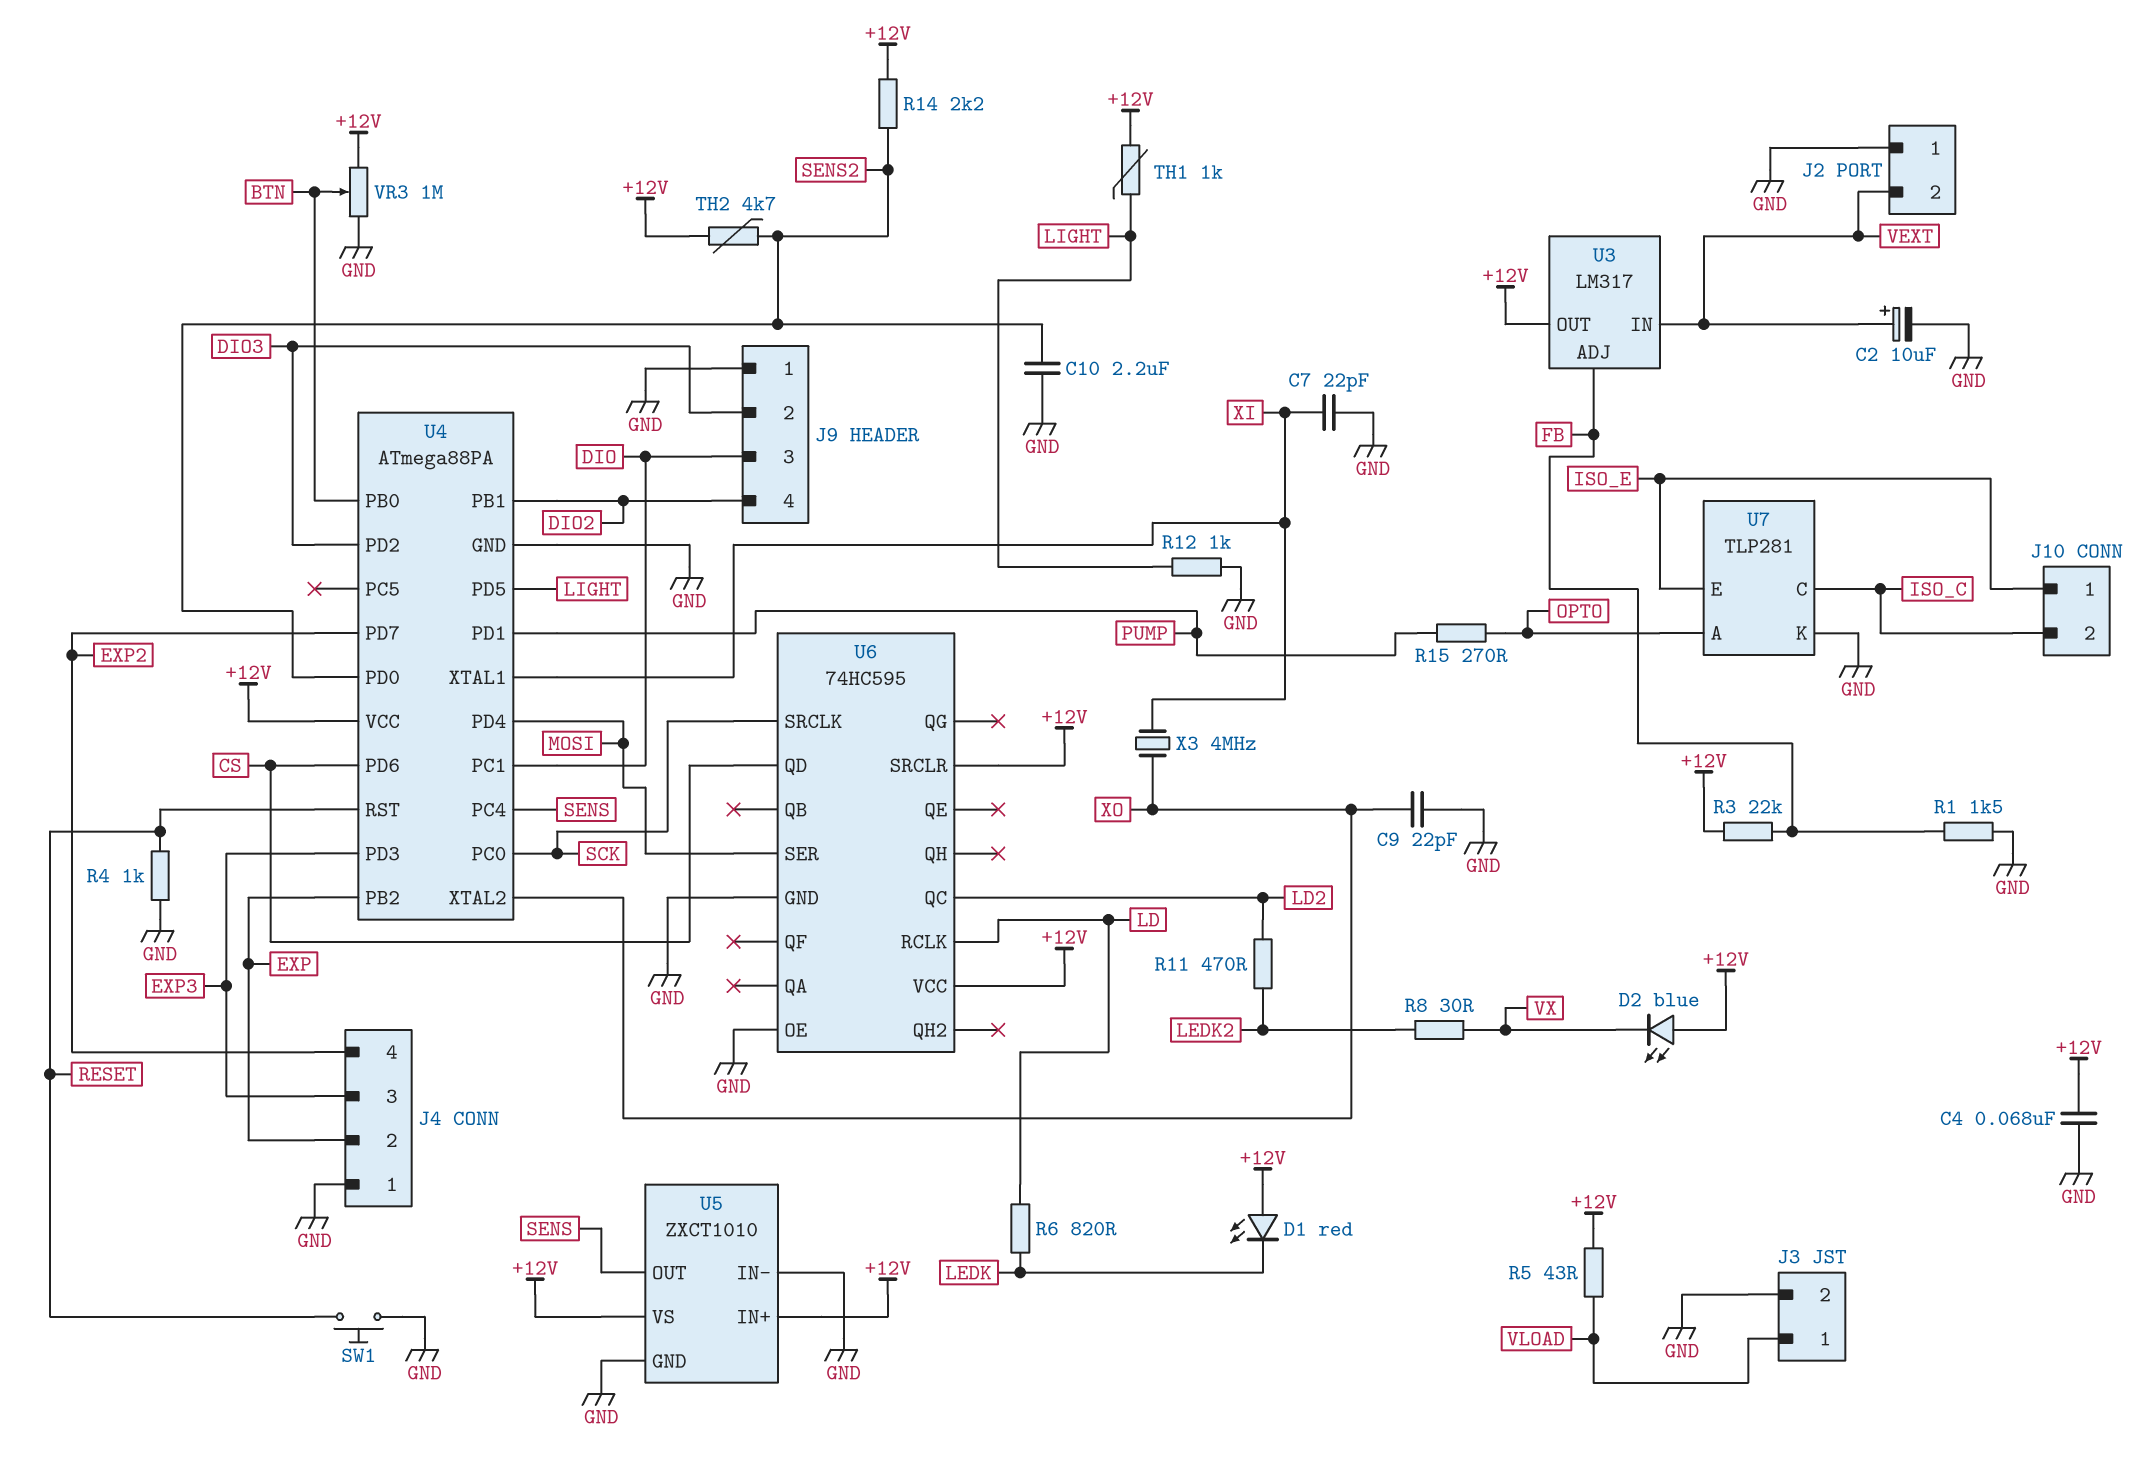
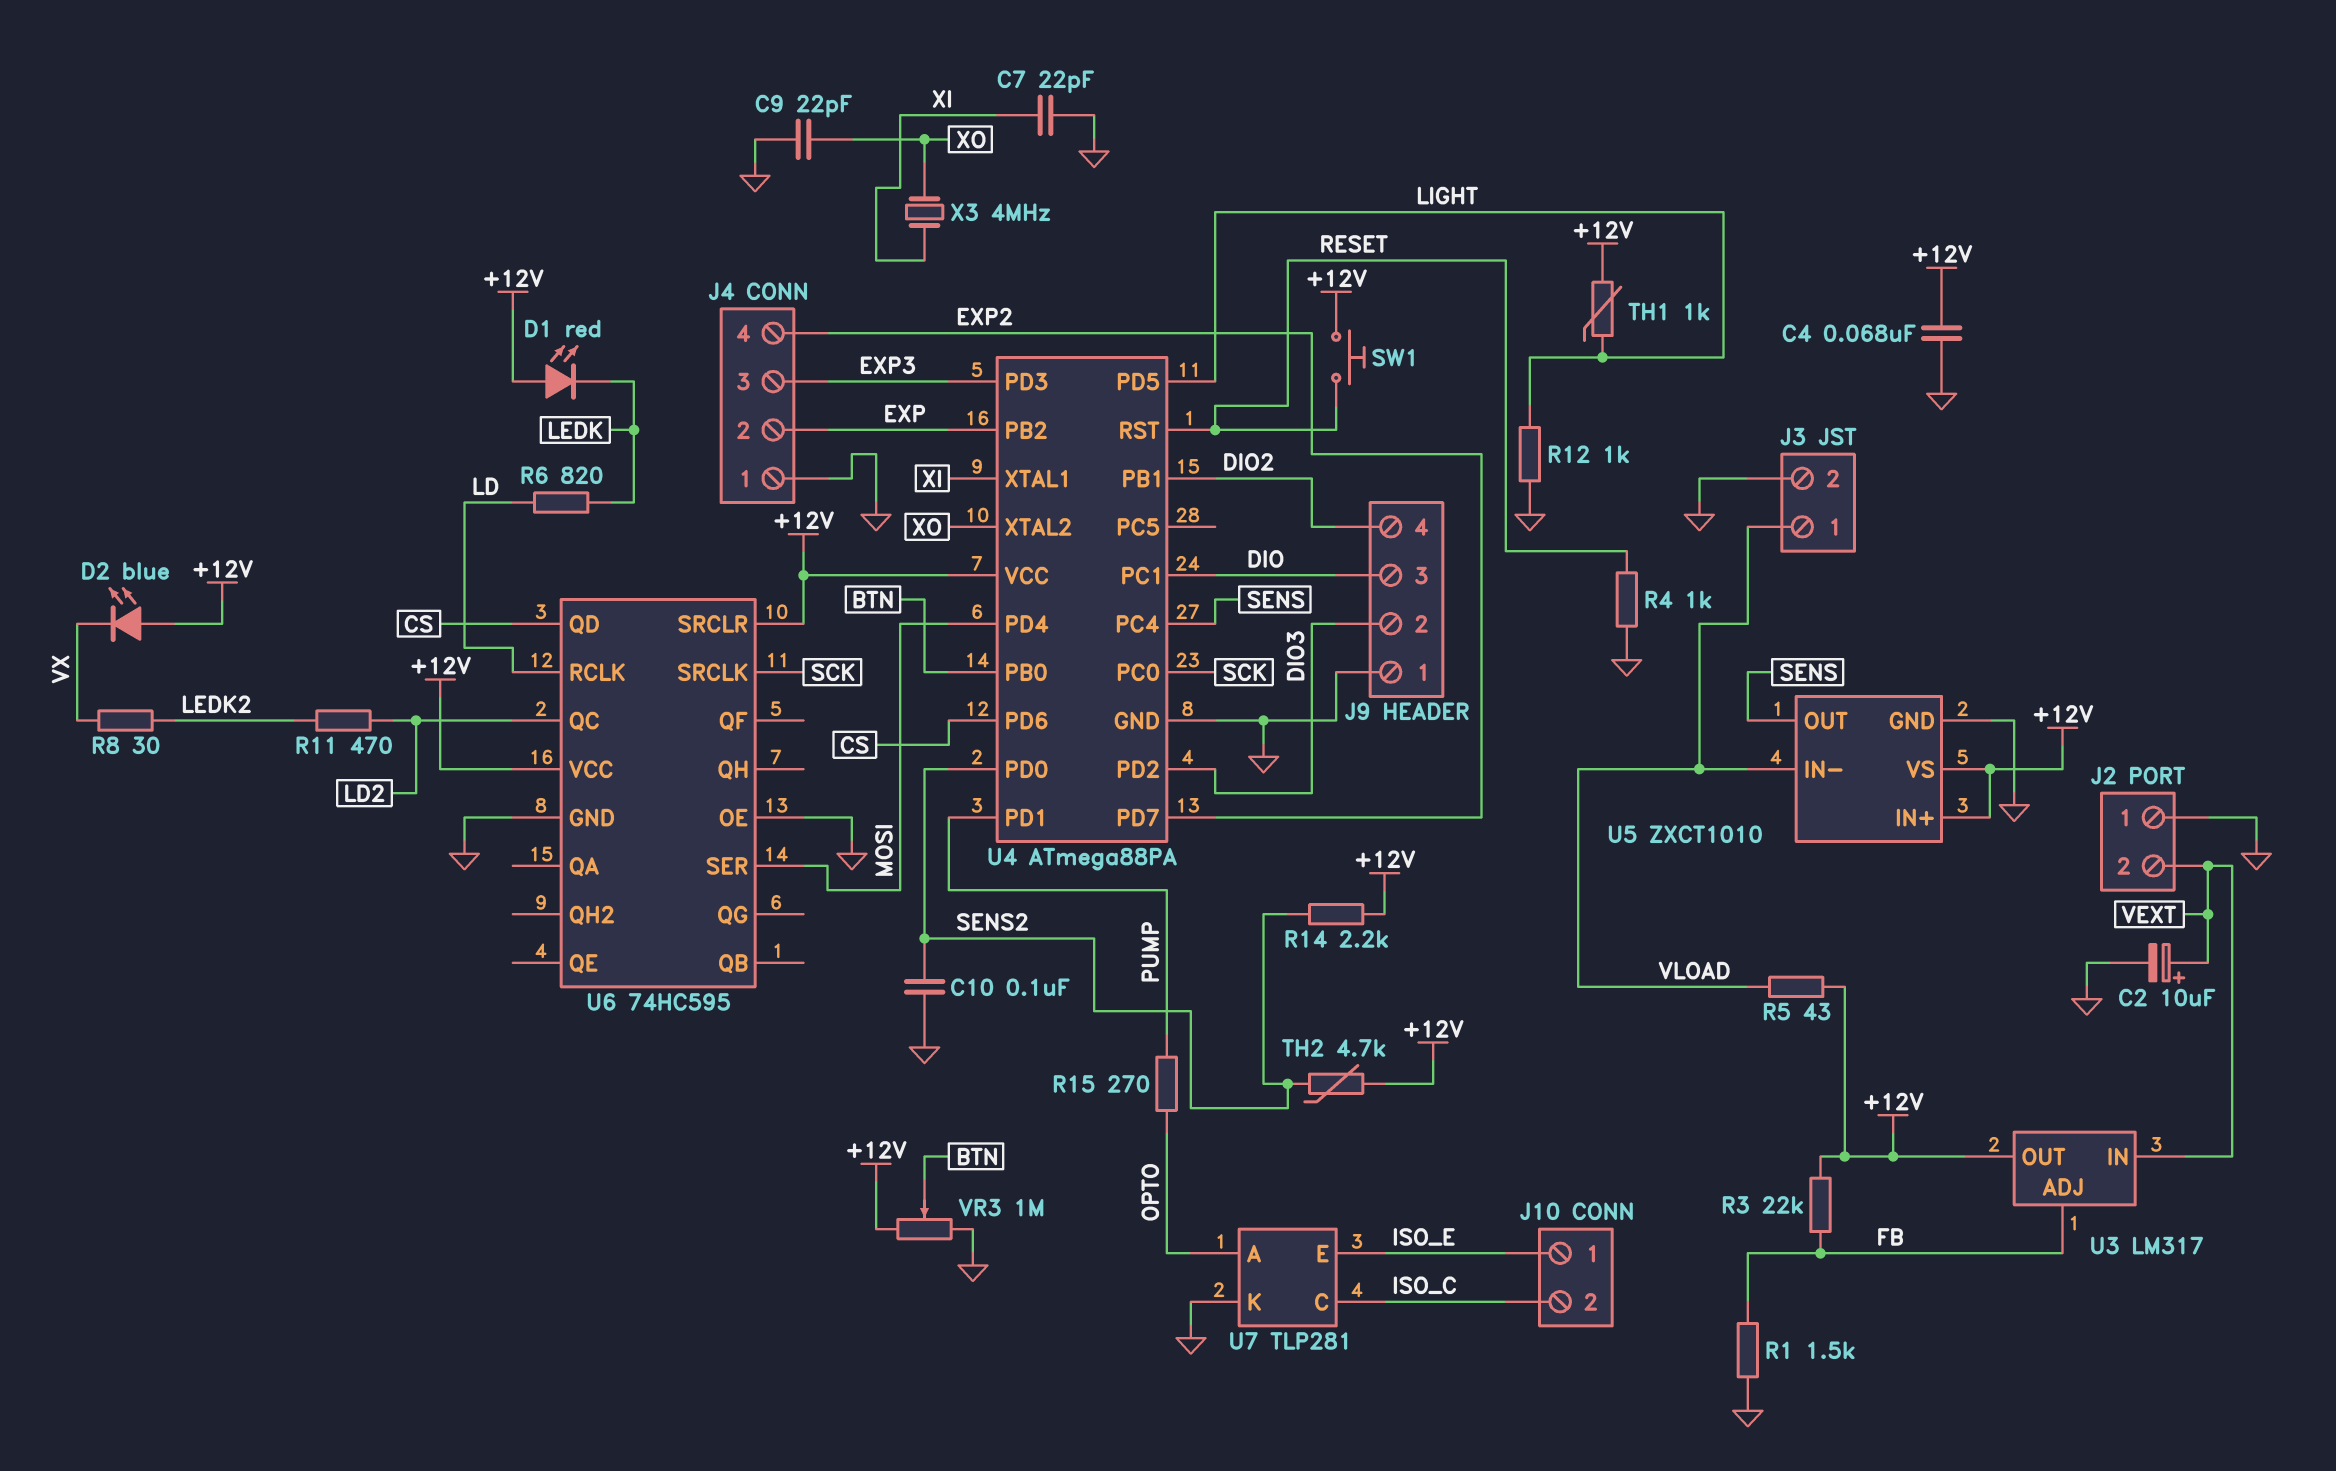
C10: 2.2uF (GND, SENS2) -> 100nF (GND, SENS2)
SW1: button (GND, RESET) -> button (+12V, RESET)
U5 pin IN-: GND -> VLOAD

